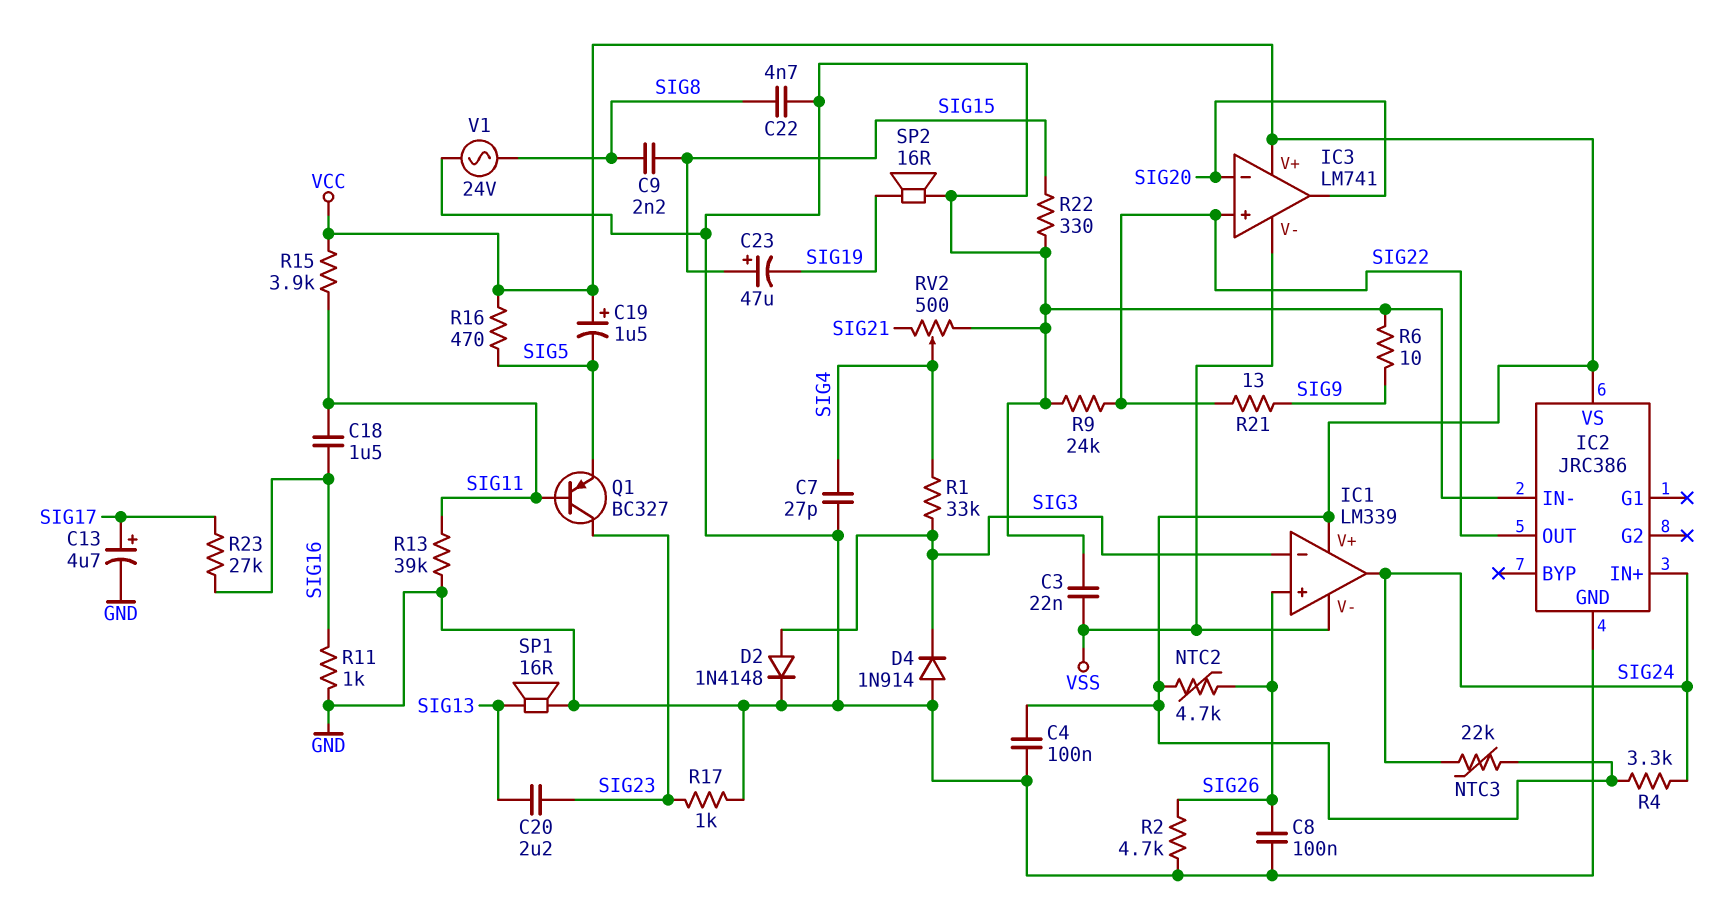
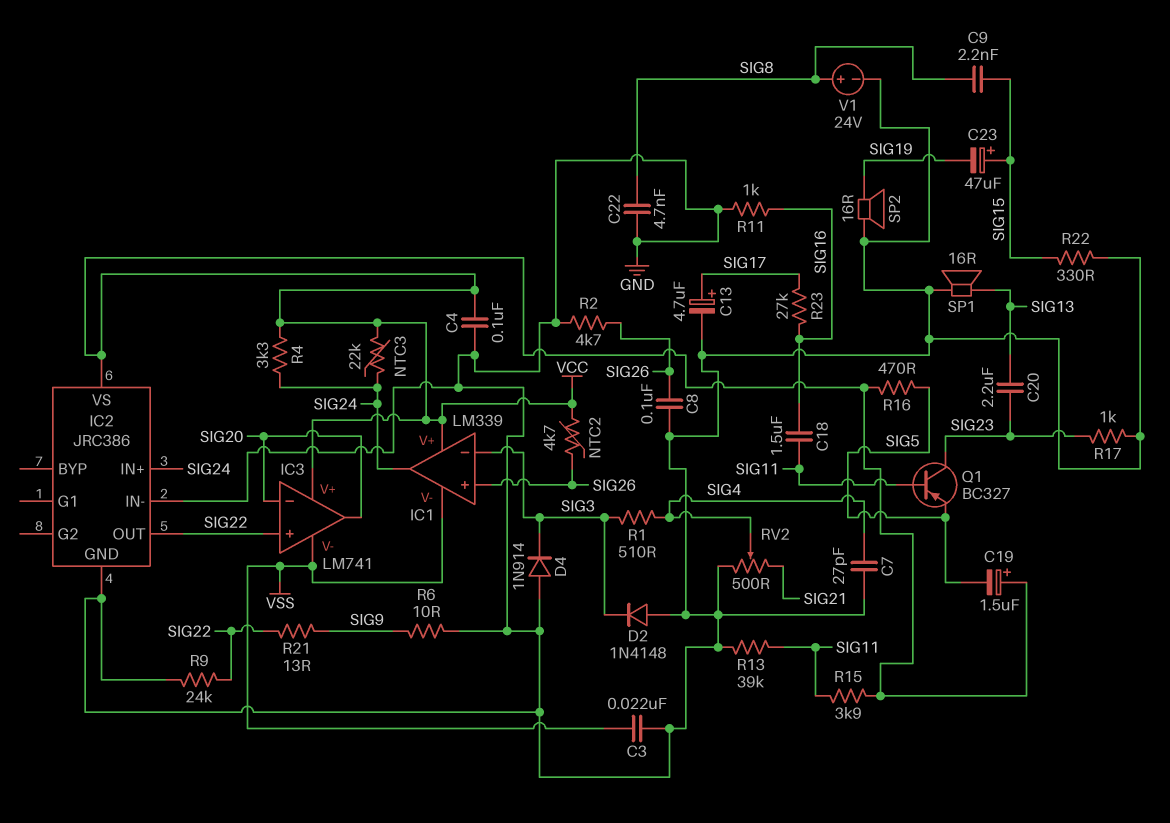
D2: diode 1N4148 (A SIG3, K GND) -> diode 1N4148 (A GND, K SIG3)
R1: 33k (SIG3, SIG4) -> 510 (SIG3, SIG4)
V1: AC 24V (GND, SIG8) -> 24V (plus SIG8, minus GND)

